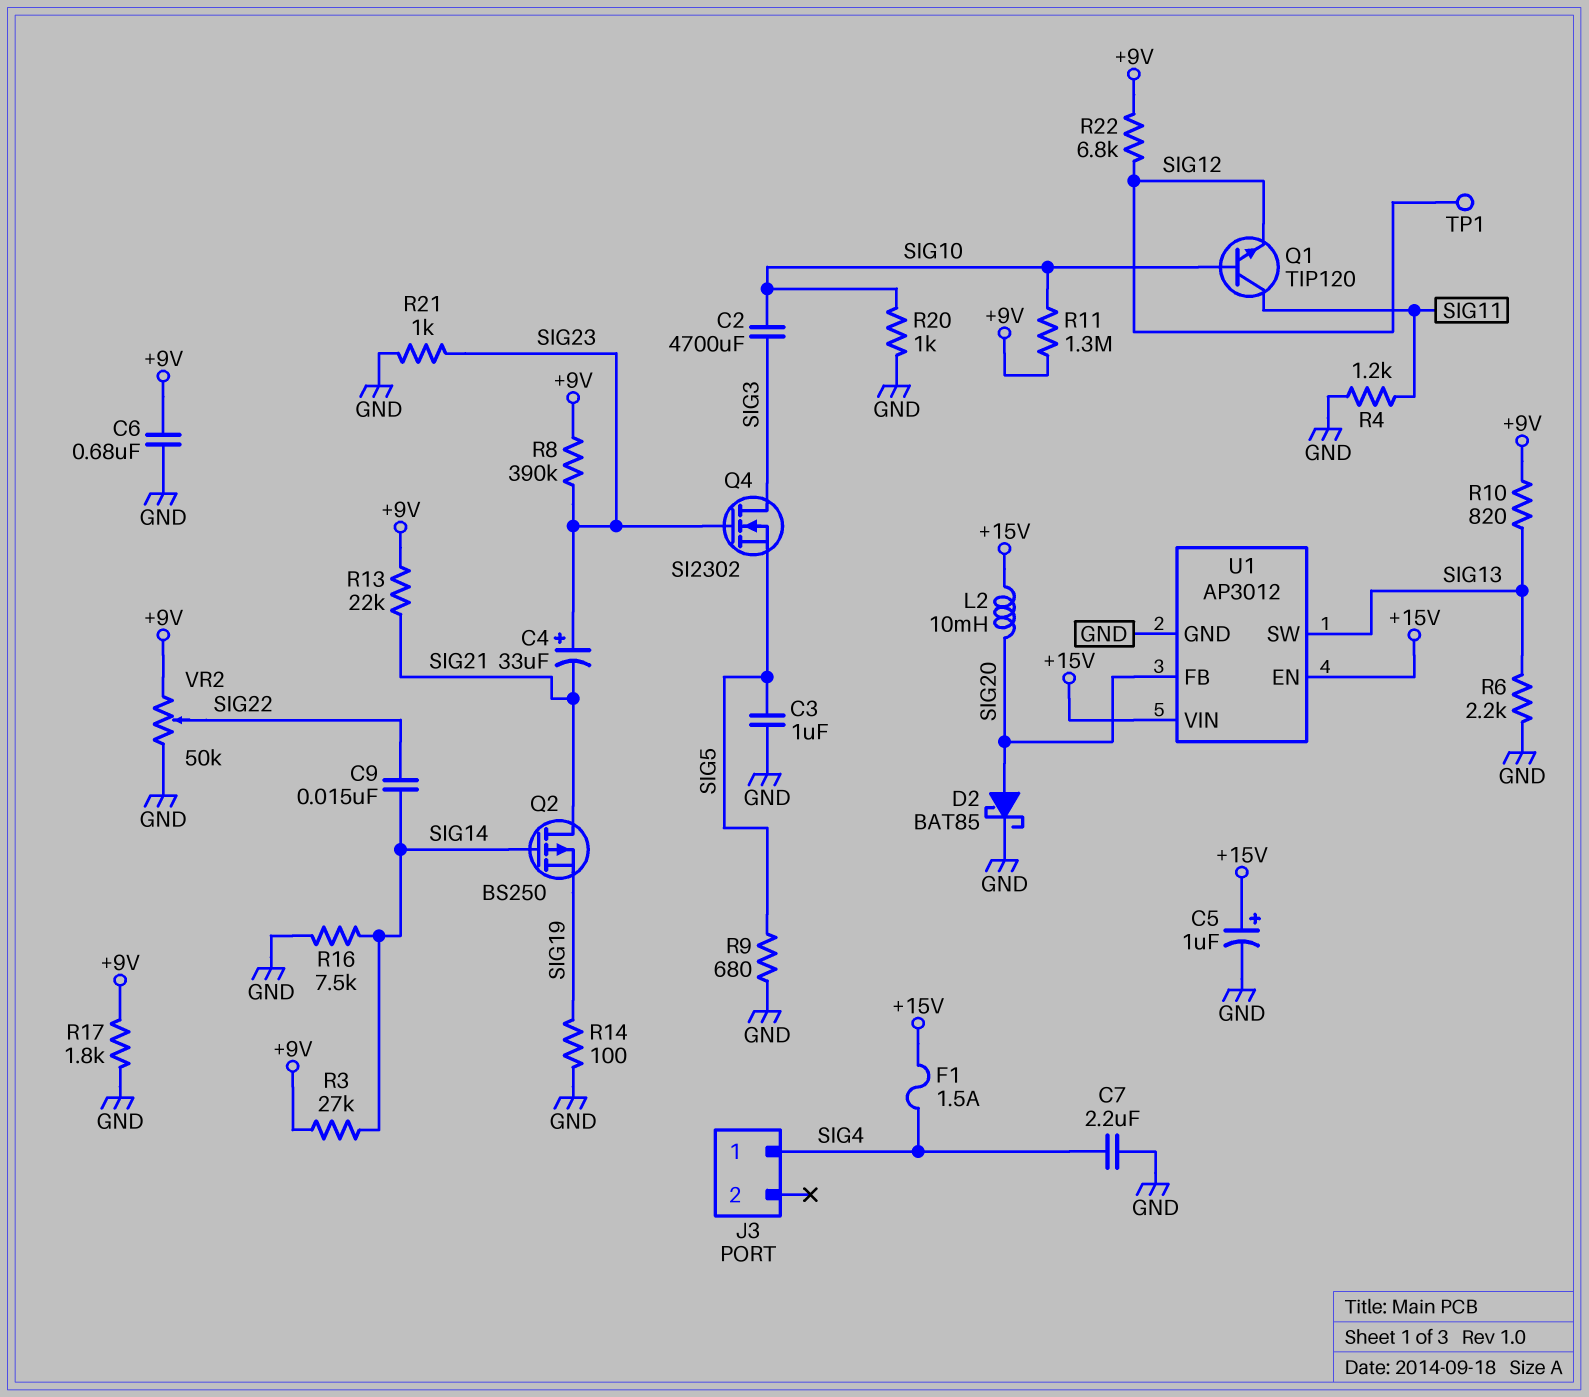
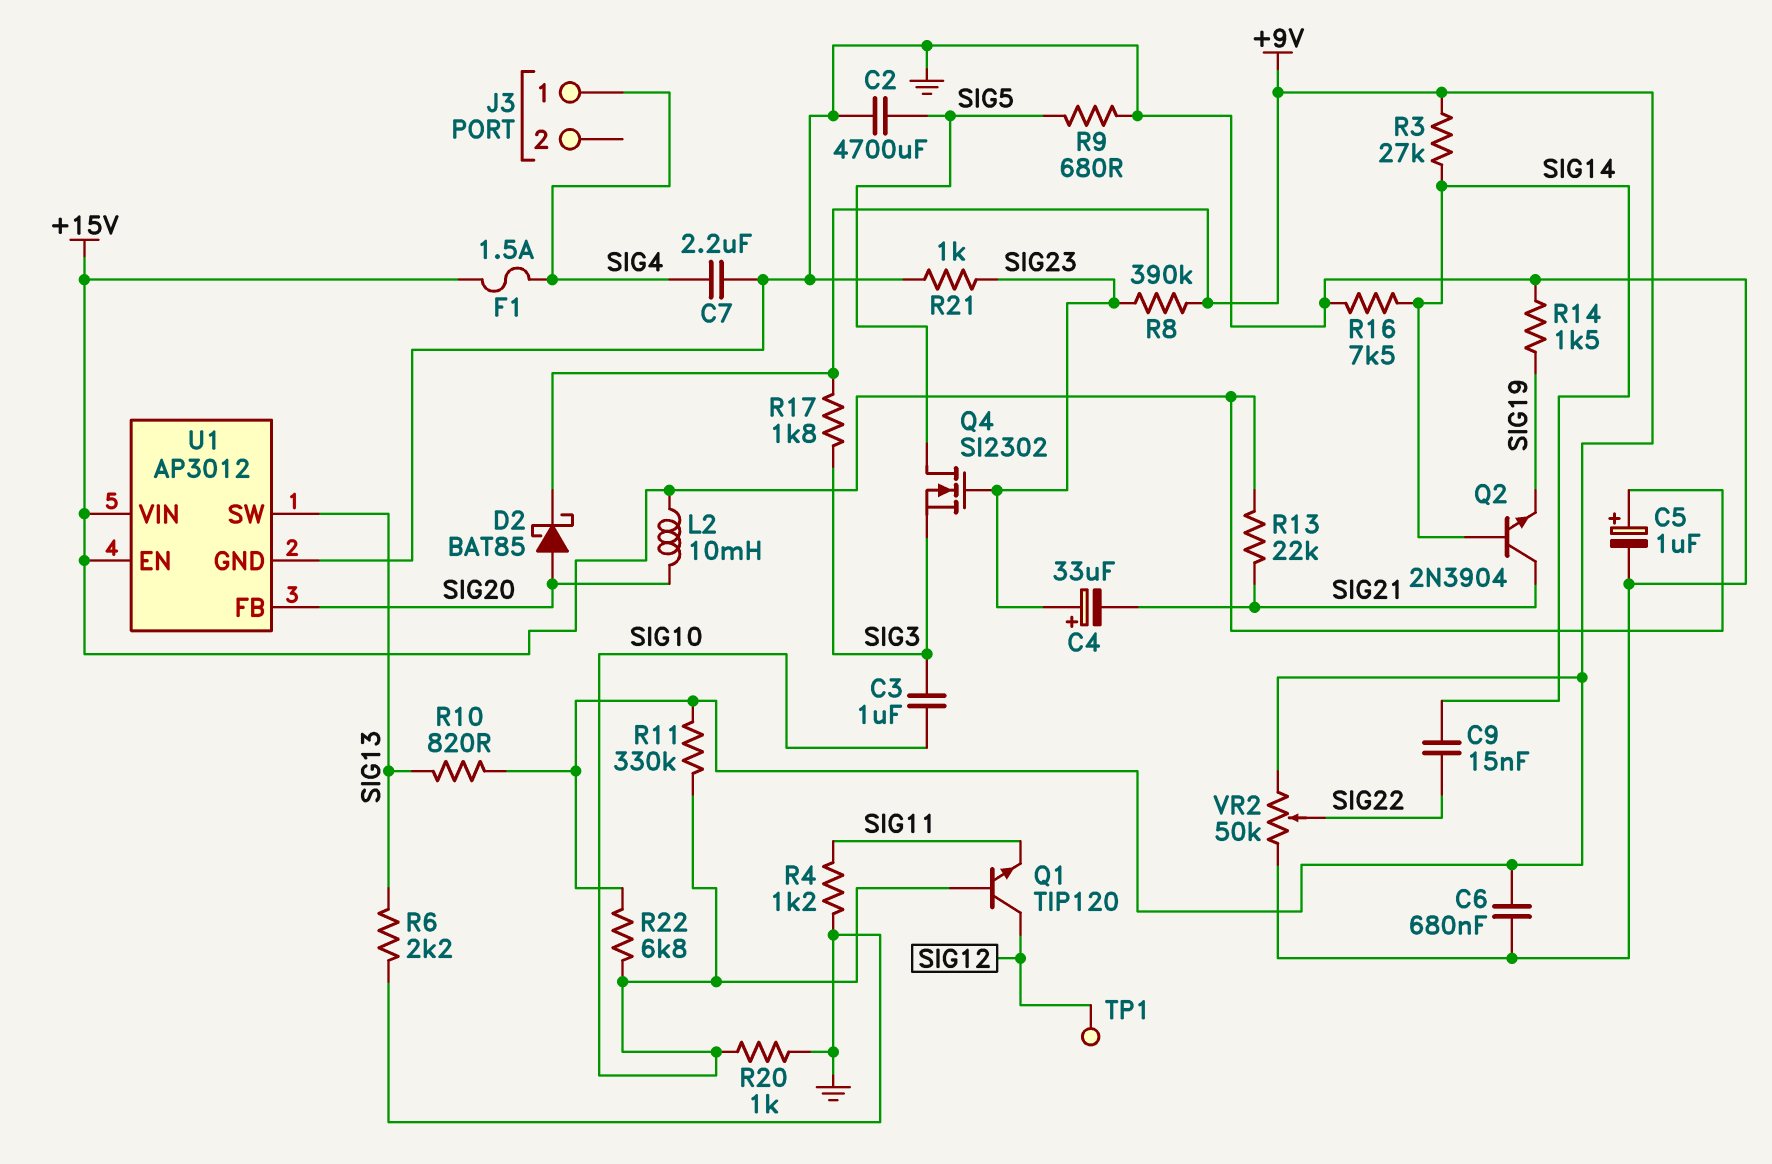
C2: 4700uF (SIG3, SIG10) -> 4700uF (GND, SIG5)
C3: 1uF (GND, SIG5) -> 1uF (SIG3, SIG10)
D2: schottky BAT85 (A SIG20, K GND) -> schottky BAT85 (A SIG20, K +9V)
Q1: NPN TIP120 (B SIG10, C SIG11, E SIG12) -> NPN TIP120 (B SIG10, C SIG12, E SIG11)
Q2: PMOS BS250 (G SIG14, D SIG21, S SIG19) -> NPN 2N3904 (B SIG14, C SIG21, E SIG19)
Q4: NMOS SI2302 (G SIG23, D SIG3, S SIG5) -> NMOS SI2302 (G SIG23, D SIG5, S SIG3)
R11: 1.3M (+9V, SIG10) -> 330k (+9V, SIG10)
R13: 22k (+9V, SIG21) -> 22k (+15V, SIG21)
R14: 100 (GND, SIG19) -> 1.5k (GND, SIG19)
R17: 1.8k (+9V, GND) -> 1.8k (+9V, SIG3)
R22: 6.8k (+9V, SIG12) -> 6.8k (+9V, SIG10)

